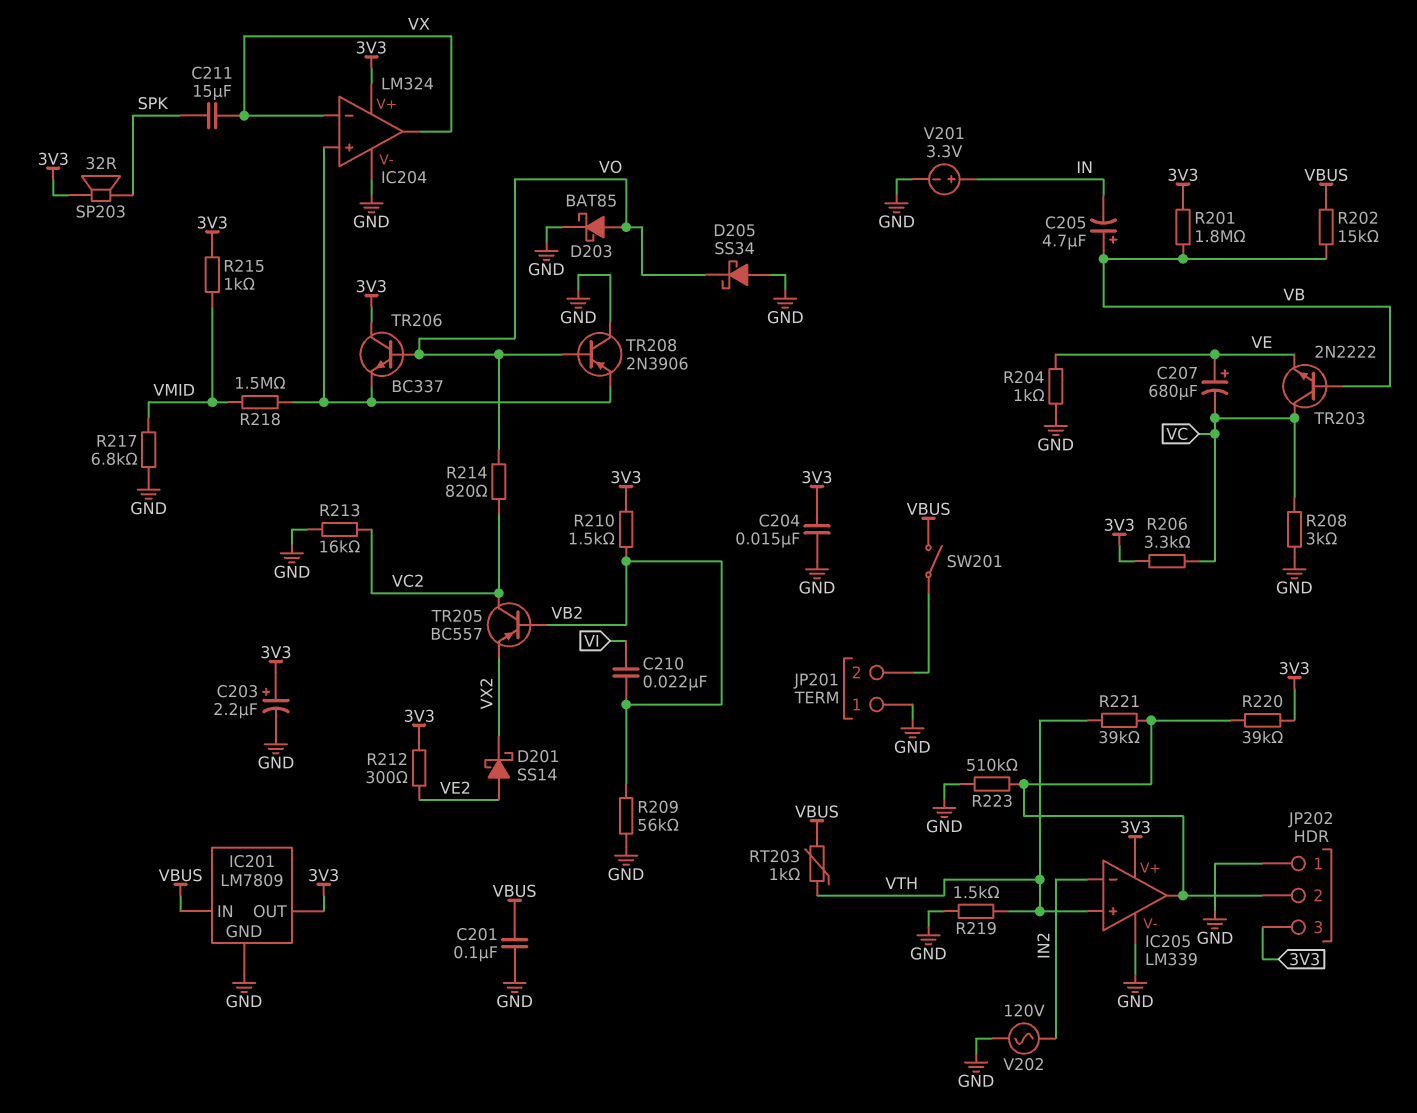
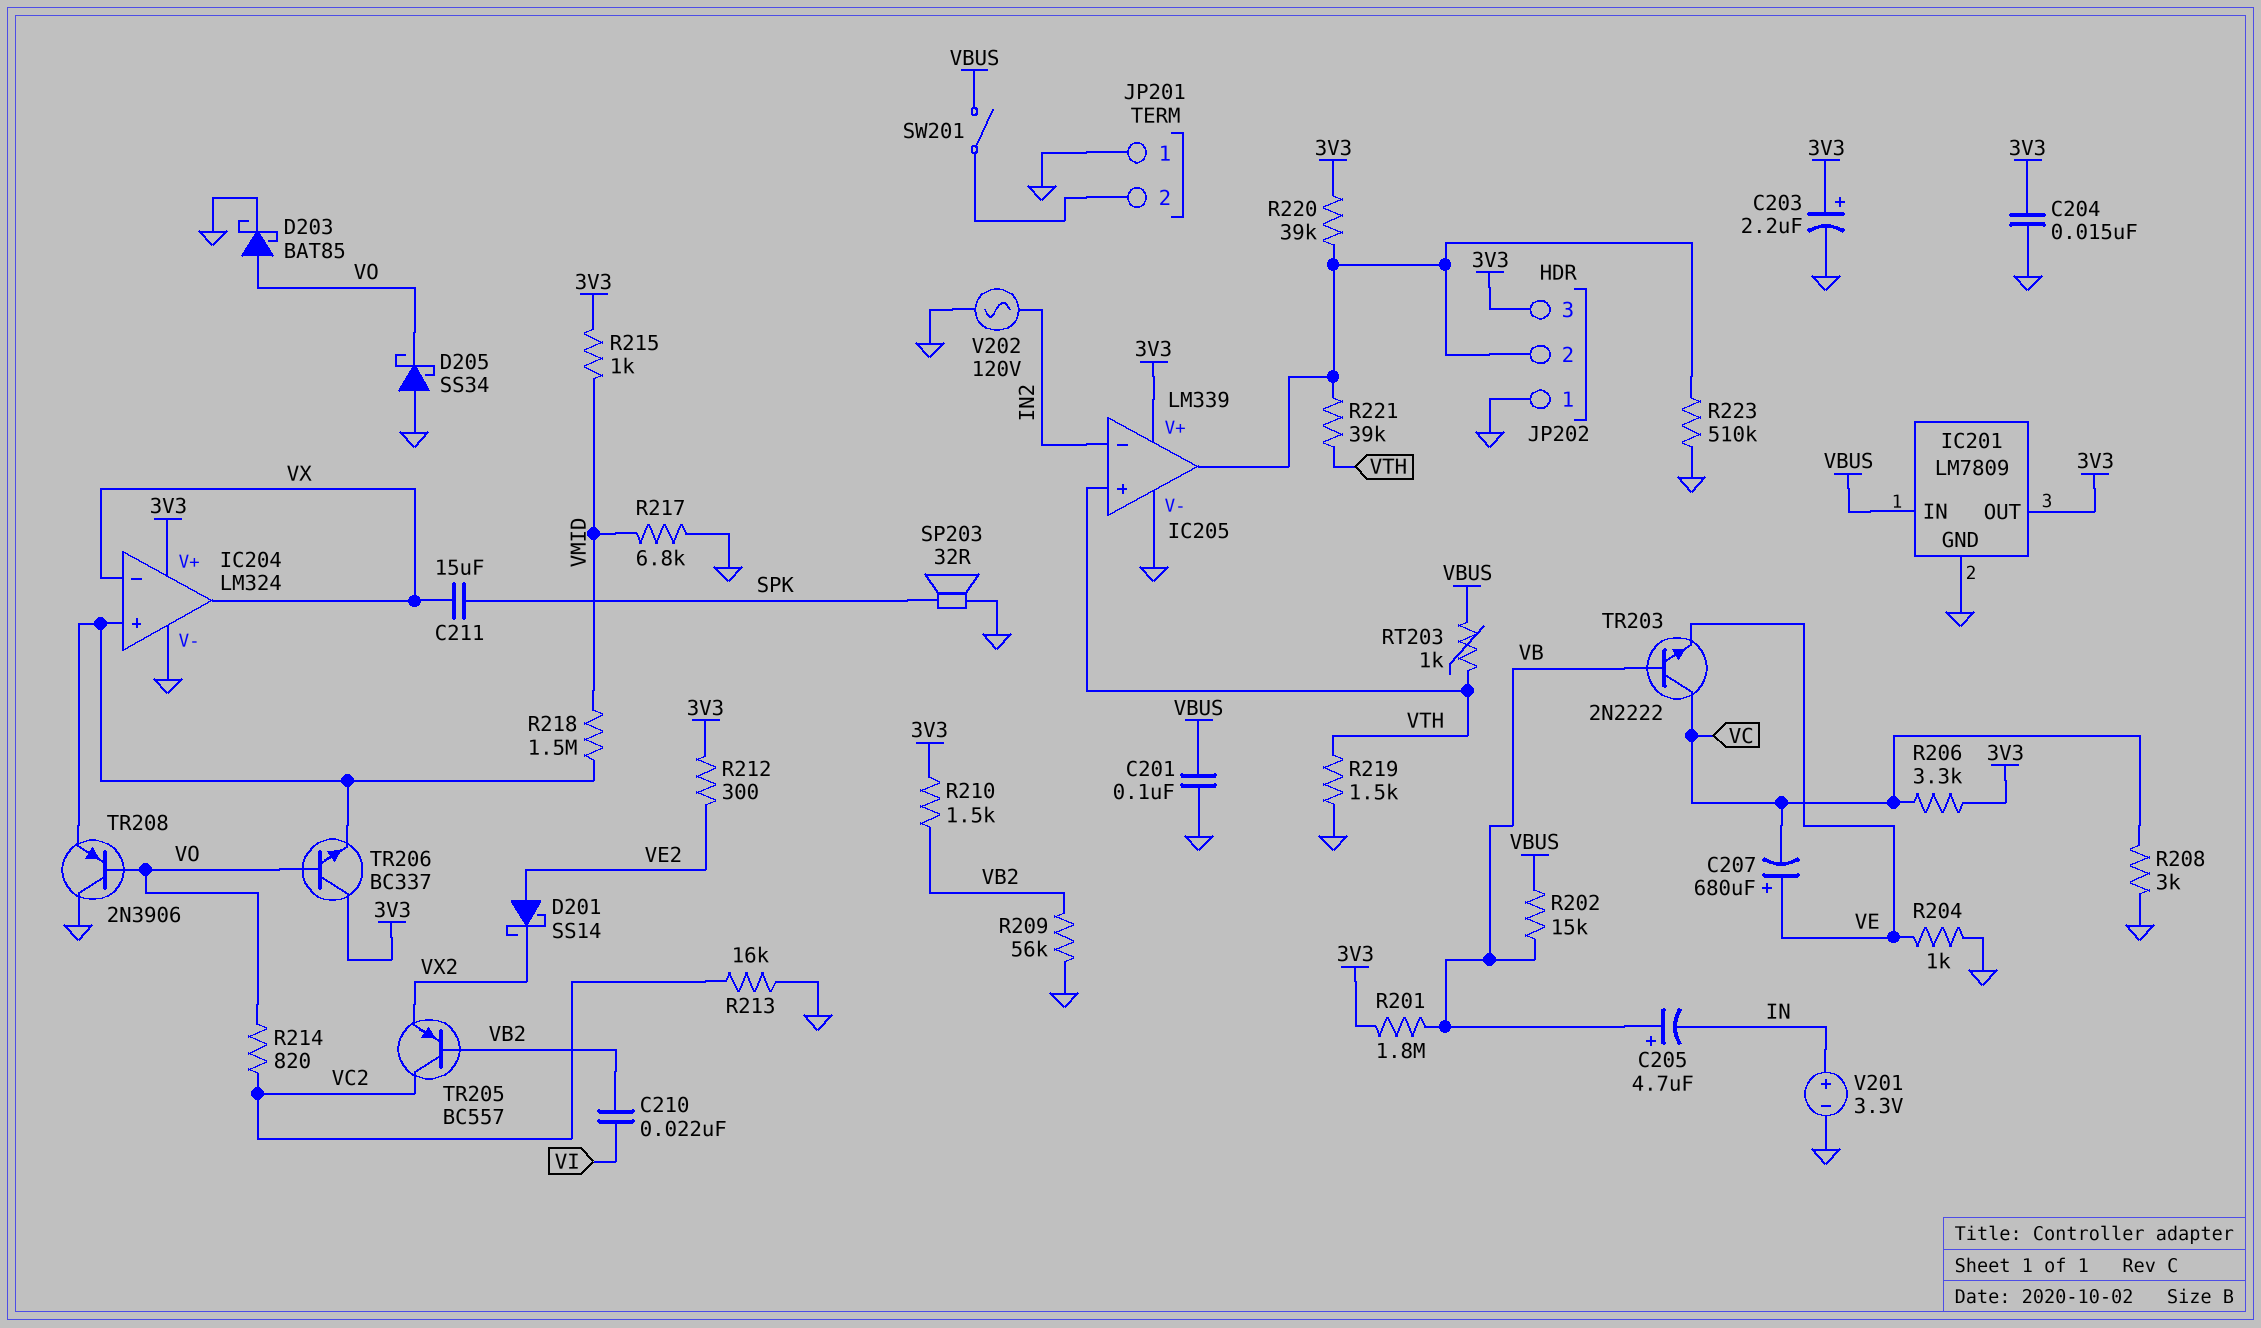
SP203: speaker 32R (3V3, SPK) -> speaker 32R (GND, SPK)

